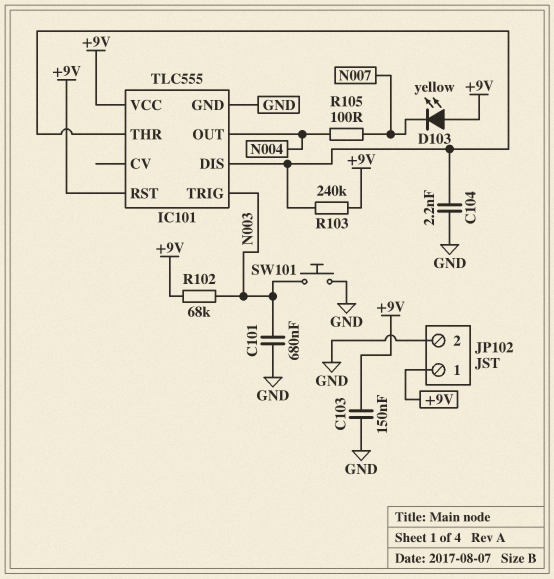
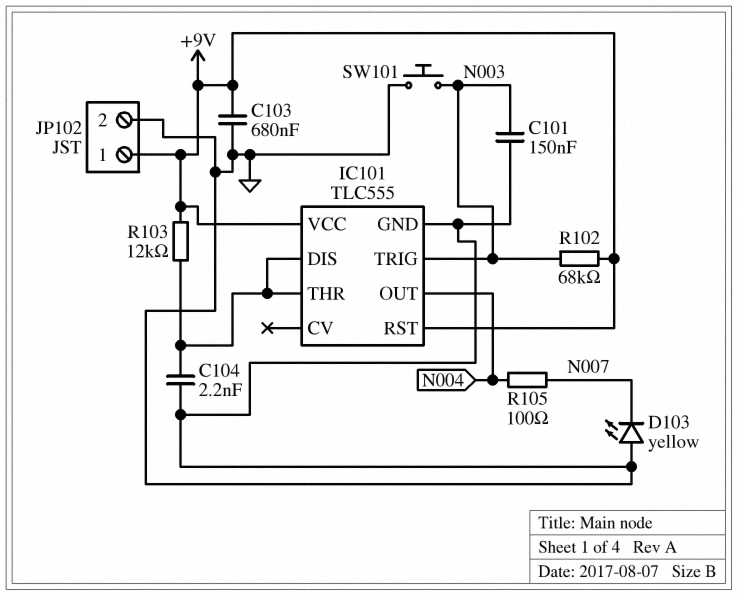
C101: 680nF (GND, N003) -> 150nF (GND, N003)
C103: 150nF (+9V, GND) -> 680nF (+9V, GND)
D103: LED yellow (A +9V, K N007) -> LED yellow (A GND, K N007)
R103: 240k (+9V, IC101/DIS) -> 12k (+9V, IC101/DIS)

